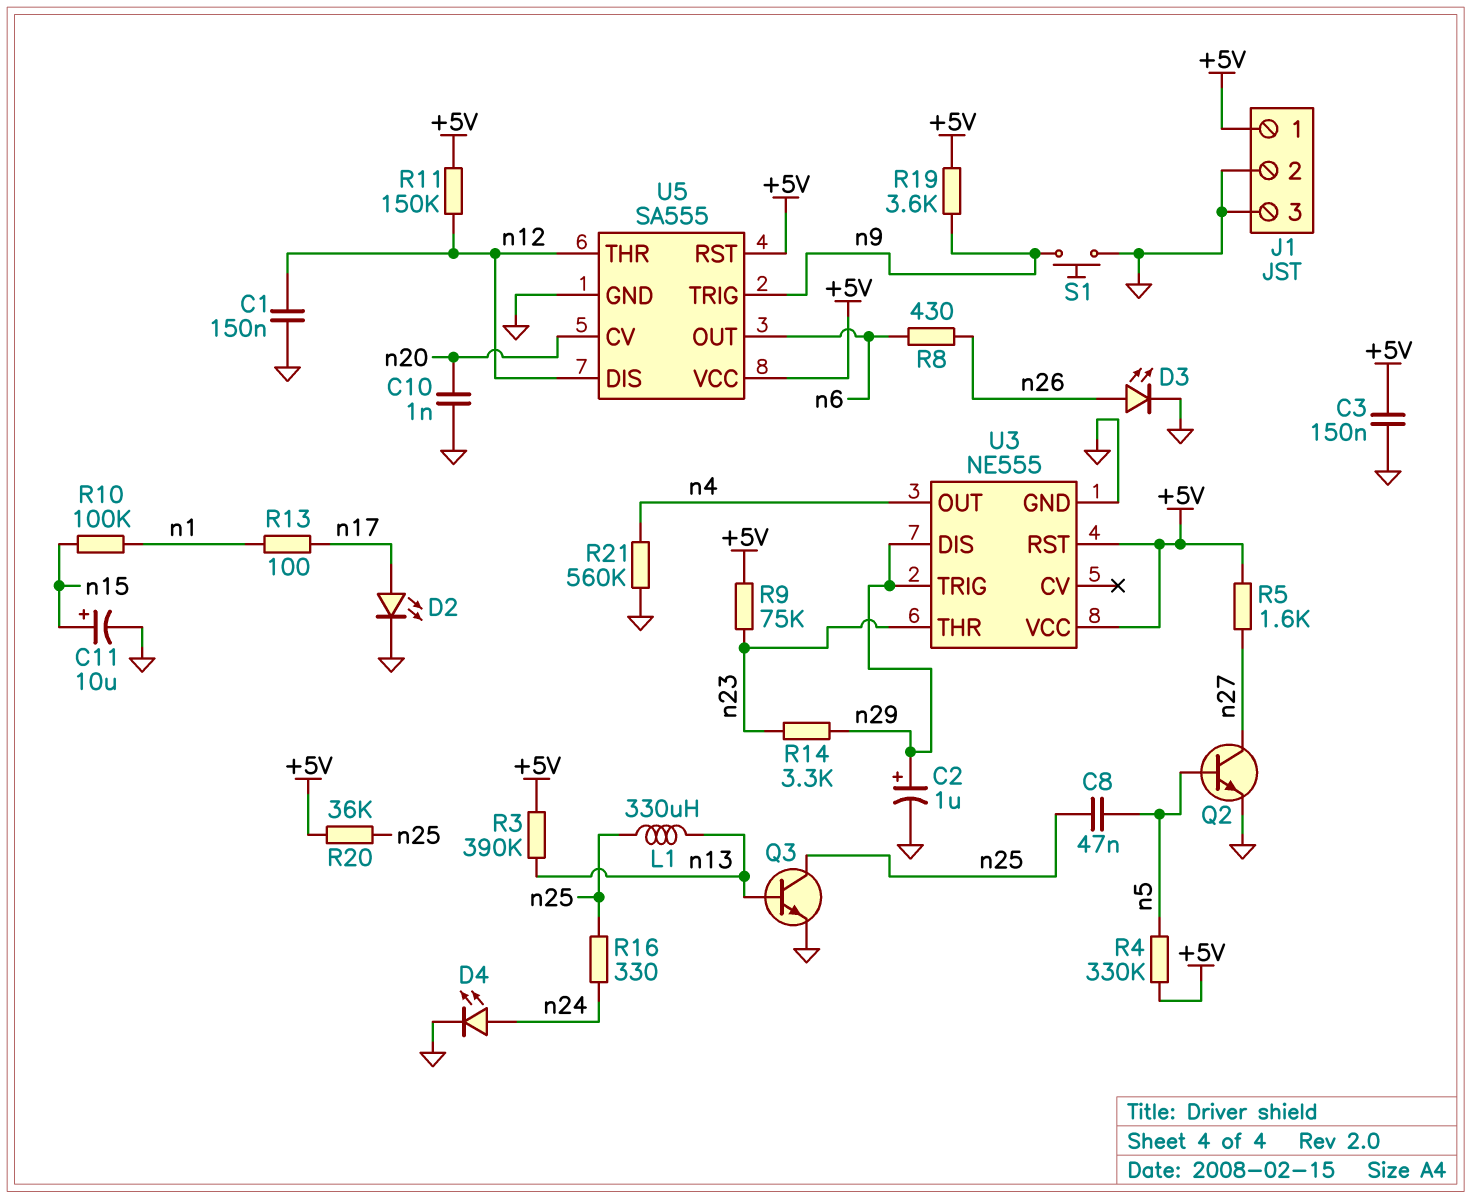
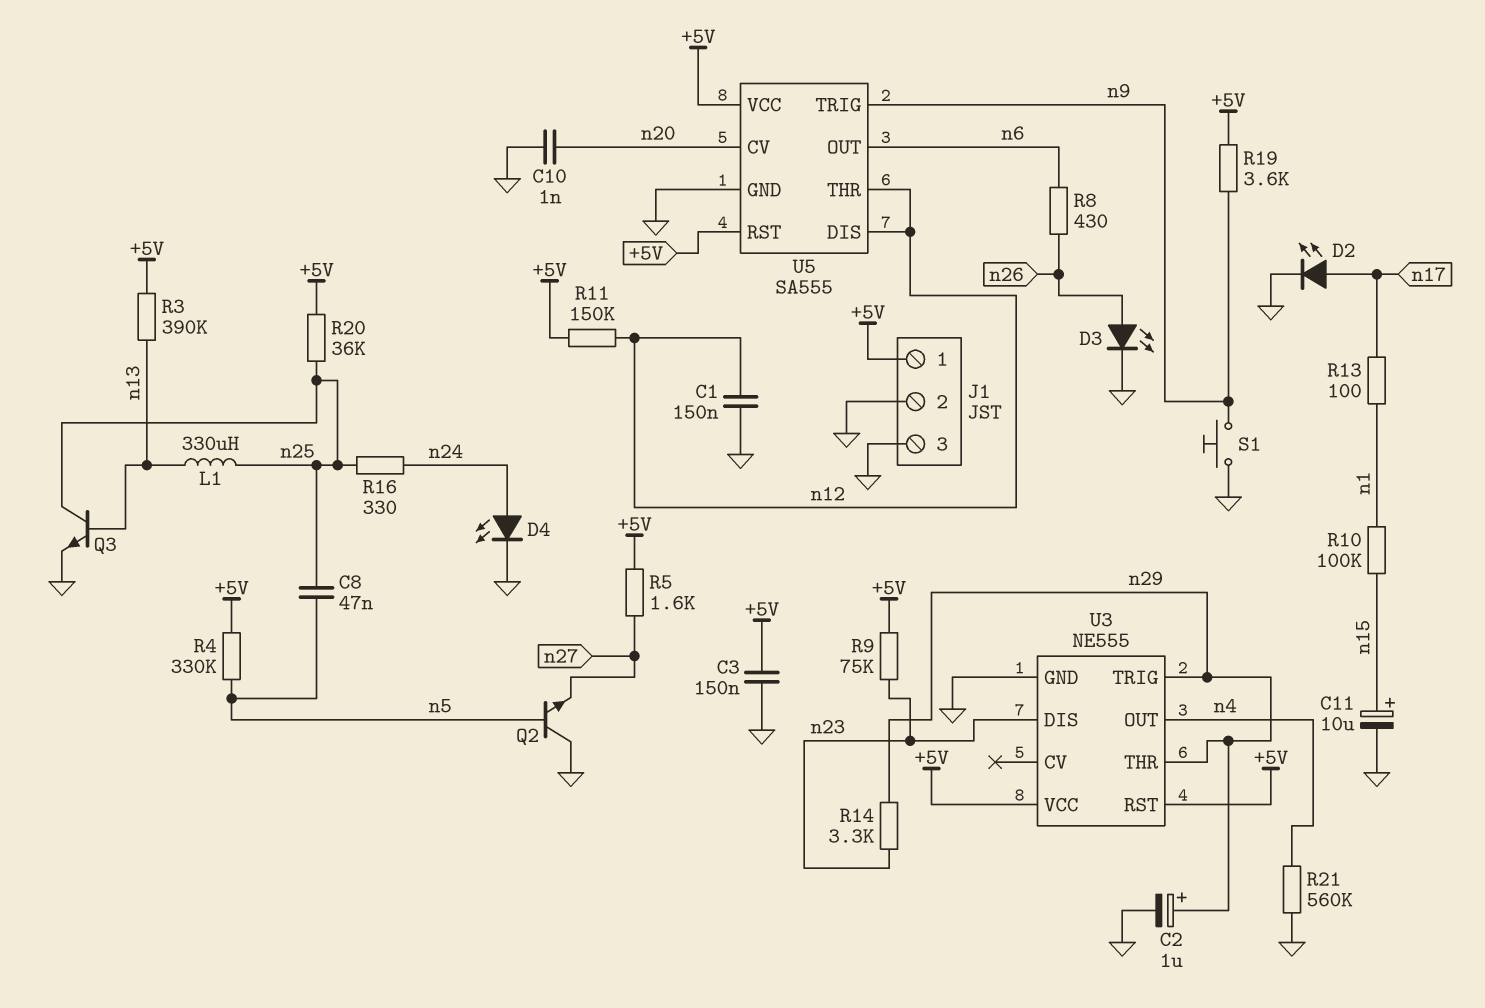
Q2: NPN (B n5, C n27, E GND) -> NPN (B n5, C GND, E n27)
U3 pin DIS: n29 -> n23
U3 pin THR: n23 -> n29

